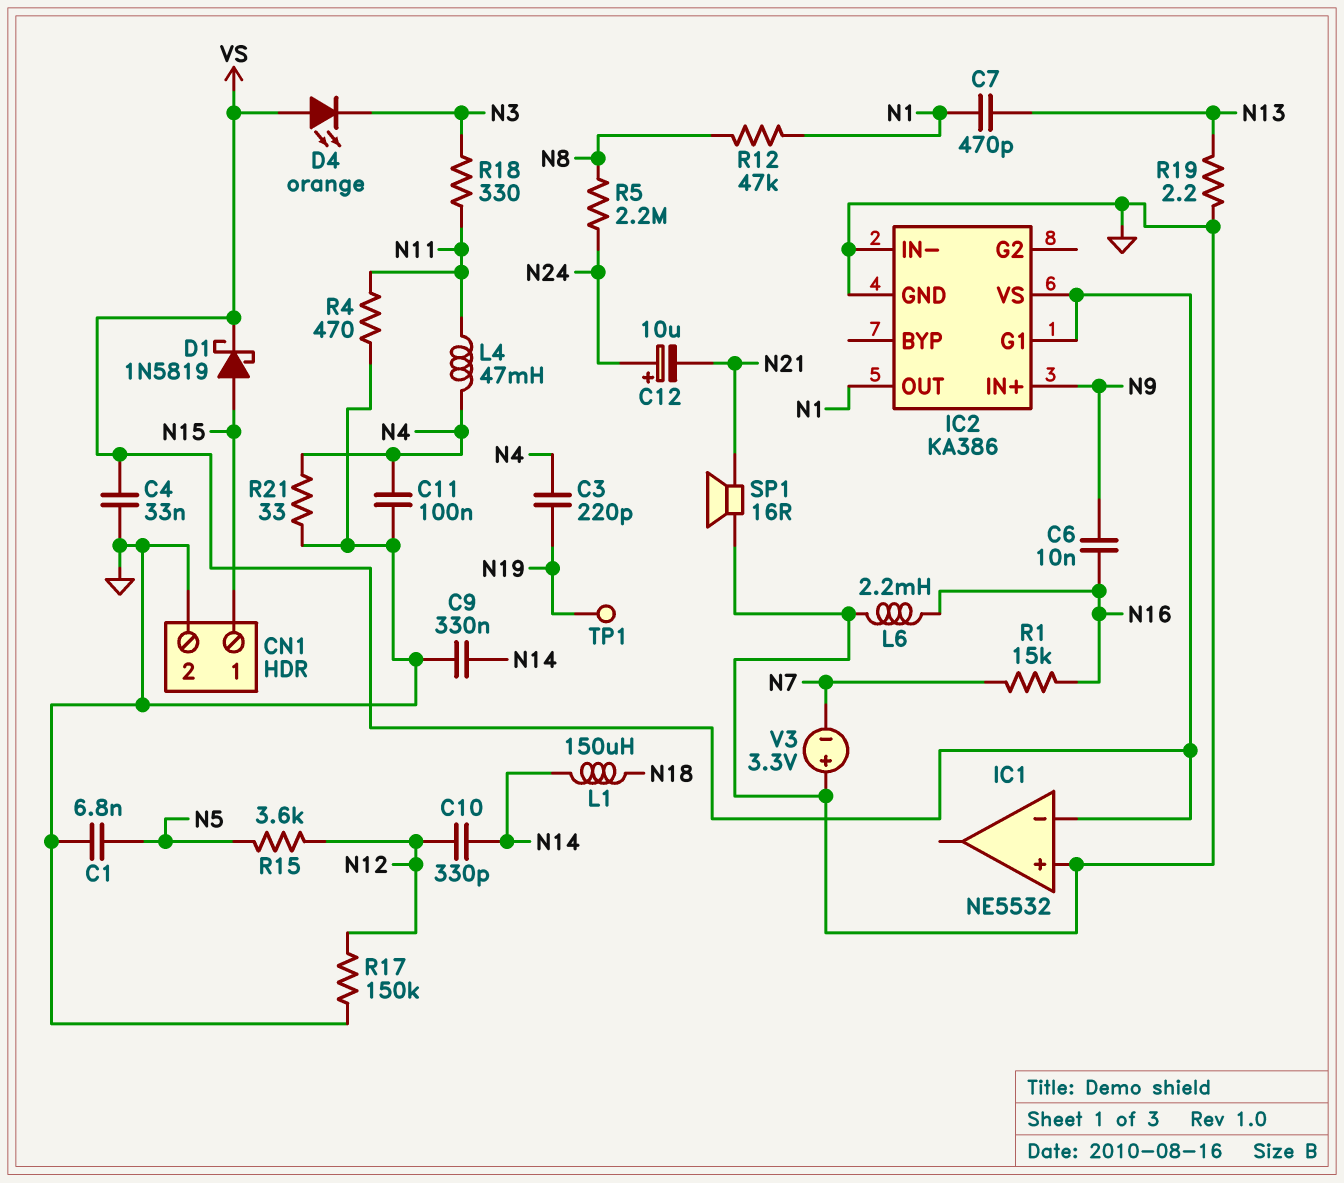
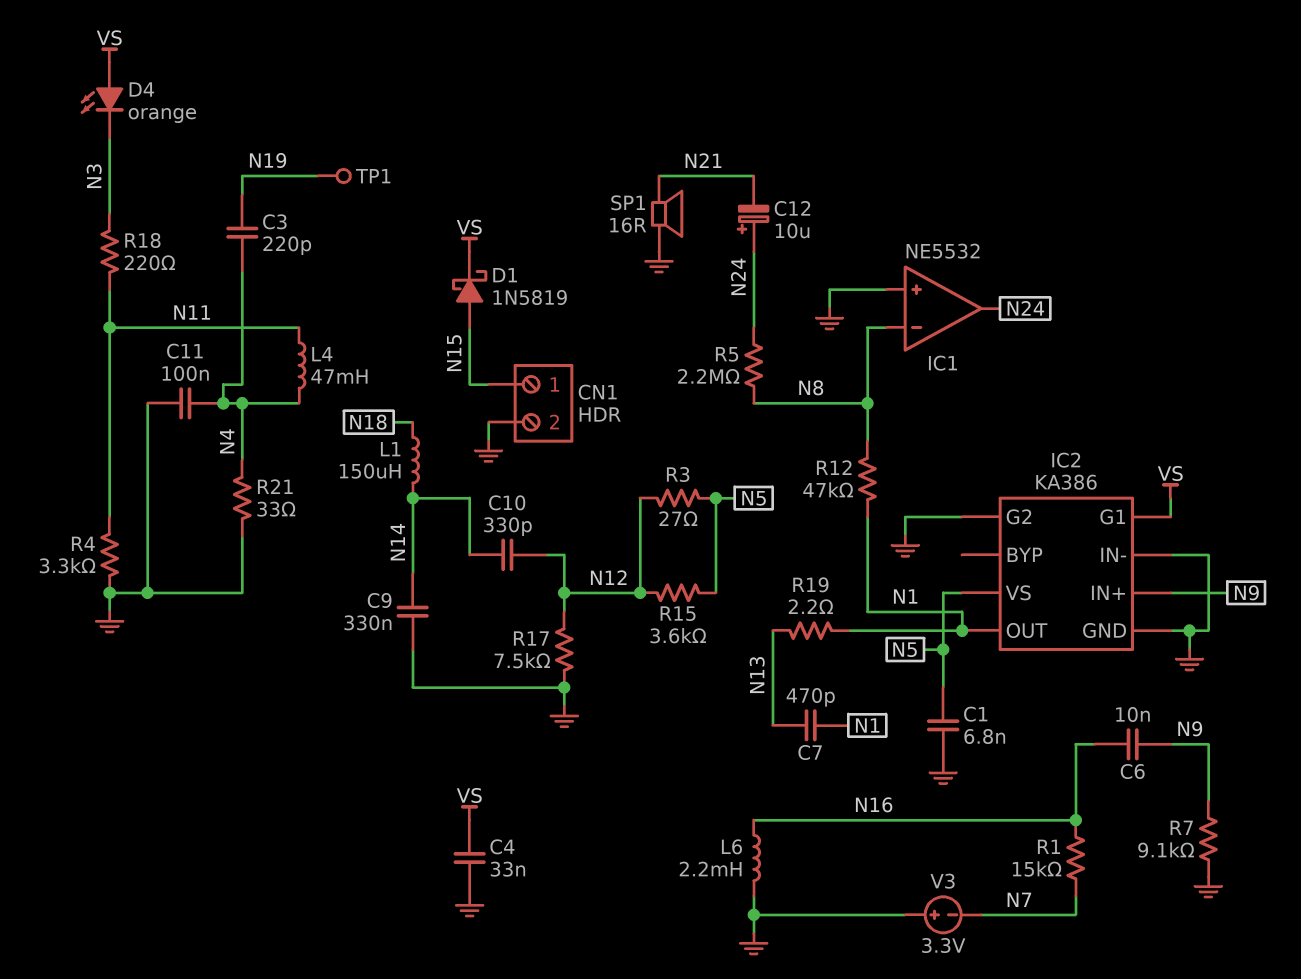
IC1 pin in-: VS -> N8
IC1 pin out: none -> N24
IC2 pin G2: none -> GND
IC2 pin VS: VS -> N5
R3: none -> 27 (N5, N12)
R4: 470 (GND, N11) -> 3.3k (GND, N11)
R7: none -> 9.1k (GND, N9)
R17: 150k (GND, N12) -> 7.5k (GND, N12)
R18: 330 (N3, N11) -> 220 (N3, N11)
R19: 2.2 (GND, N13) -> 2.2 (N1, N13)

